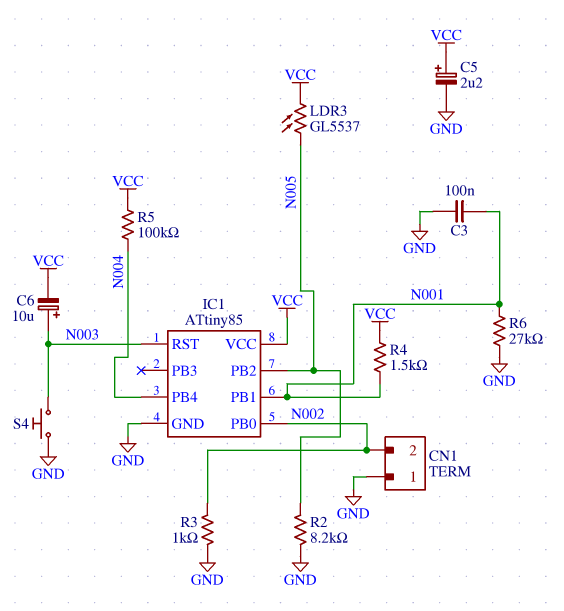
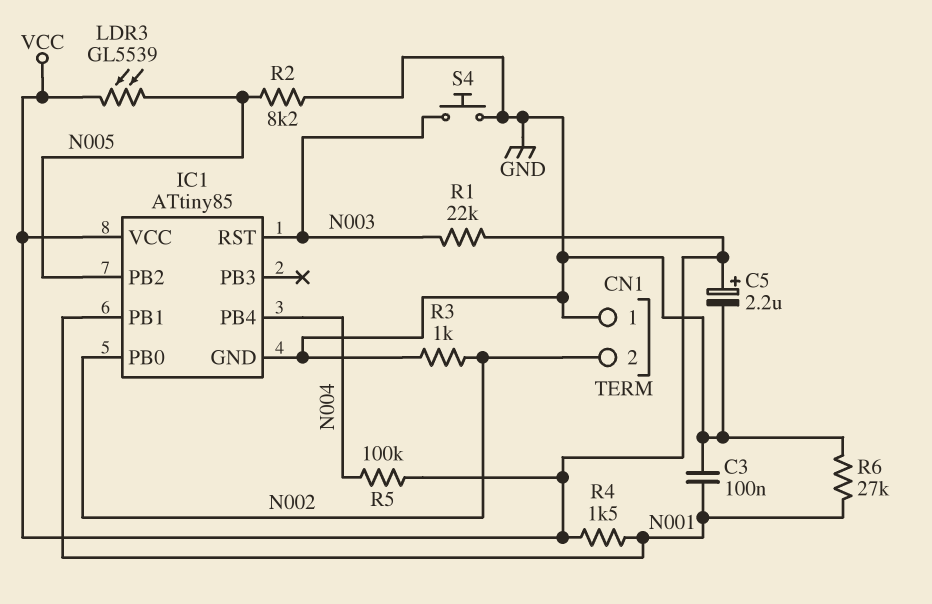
C6: 10uF (plus N003, minus VCC) -> none
LDR3: GL5537 (N005, VCC) -> GL5539 (N005, VCC)
R1: none -> 22k (N003, VCC)

